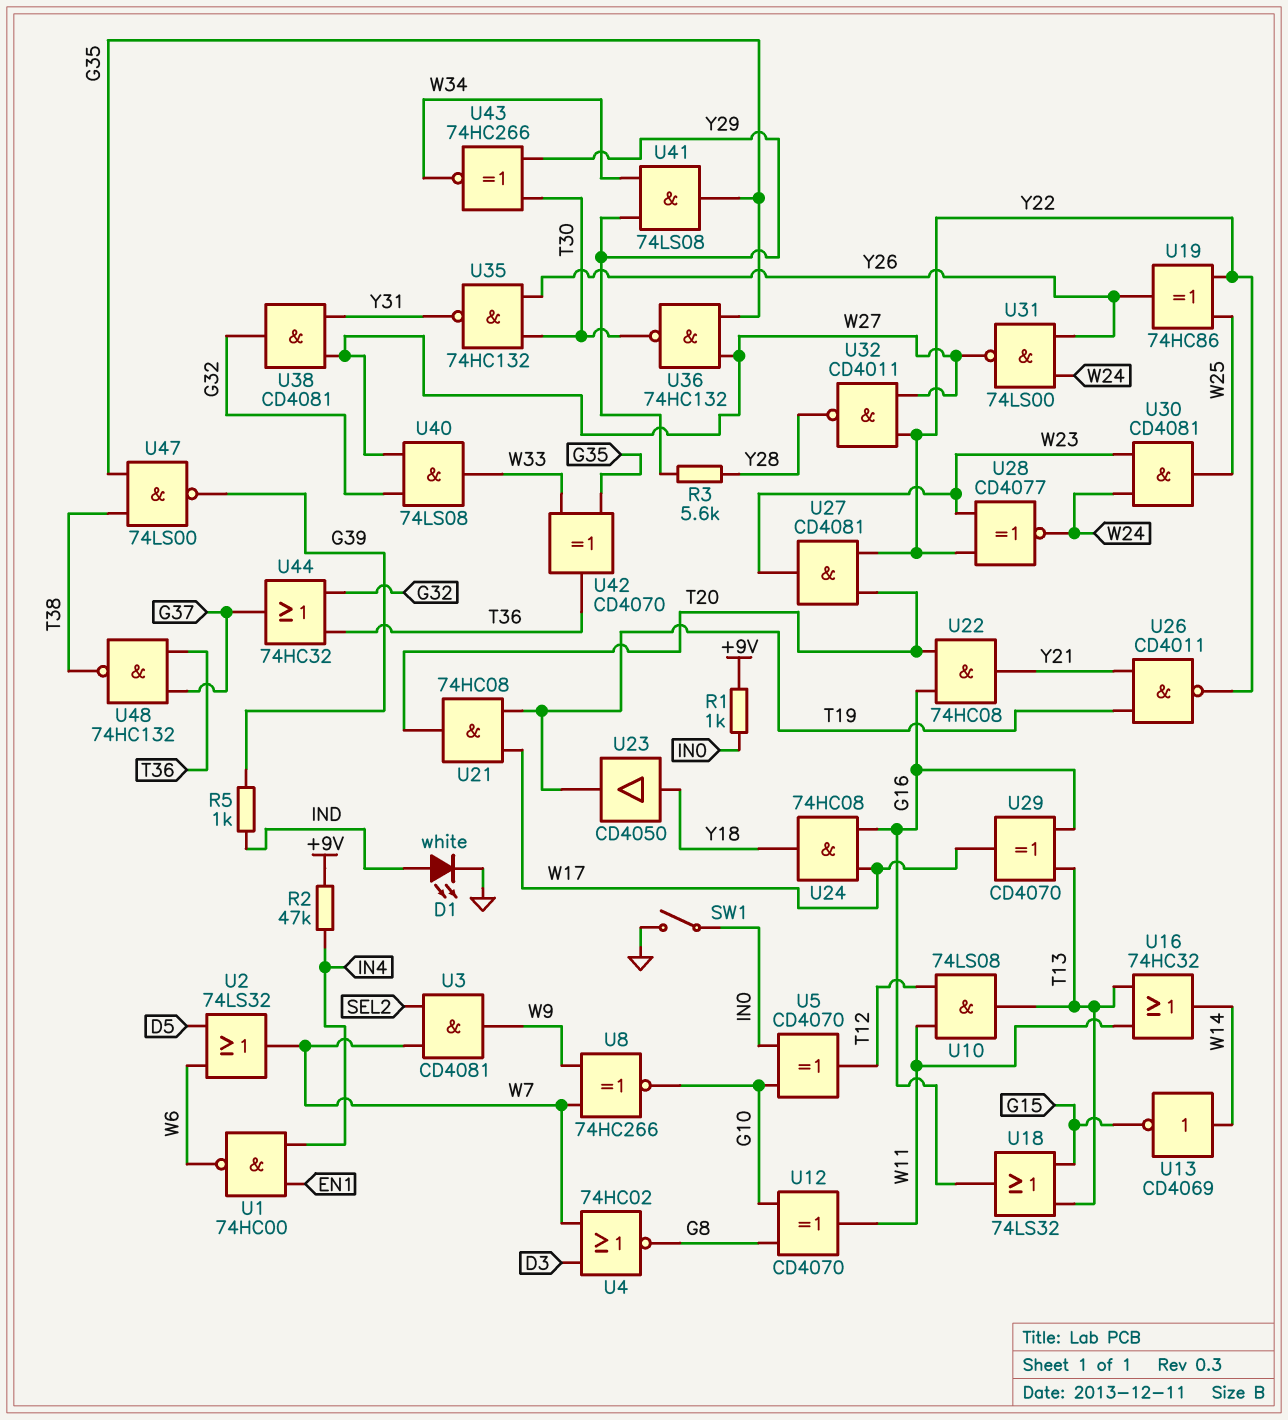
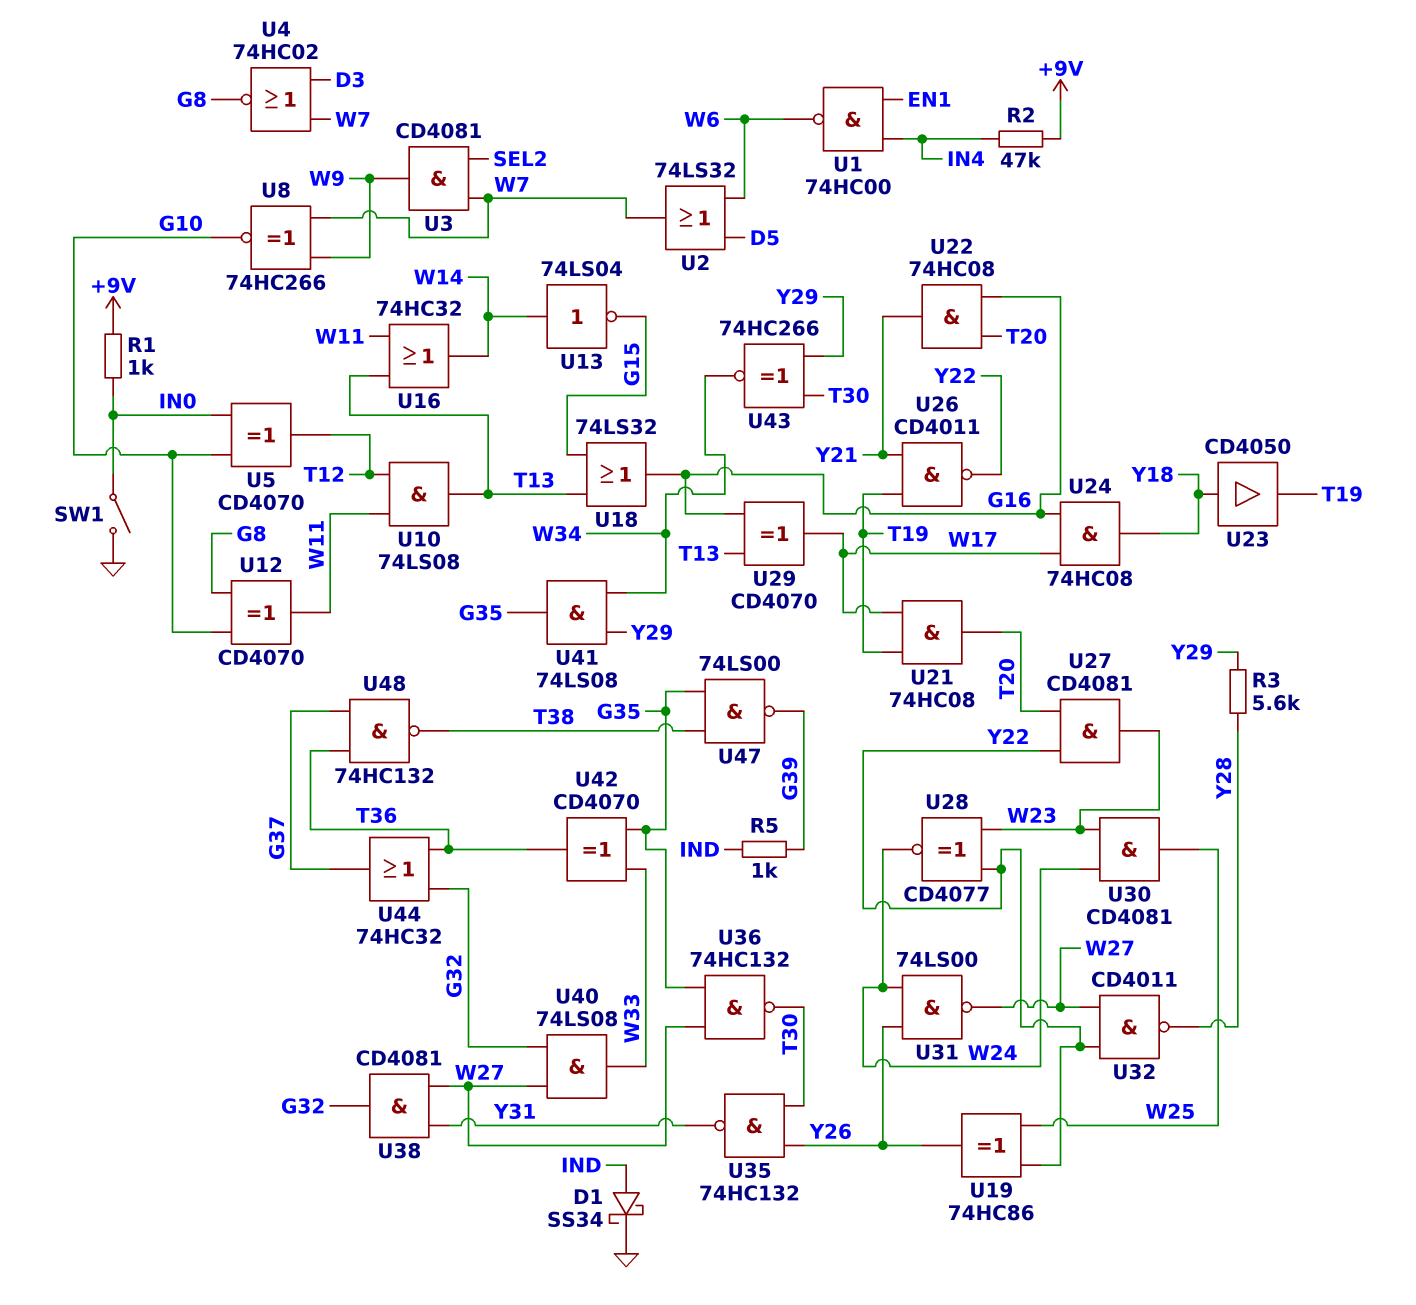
D1: LED white (A IND, K GND) -> schottky SS34 (A IND, K GND)
U13: NOT CD4069 (in W14, out G15) -> NOT 74LS04 (in W14, out G15)

